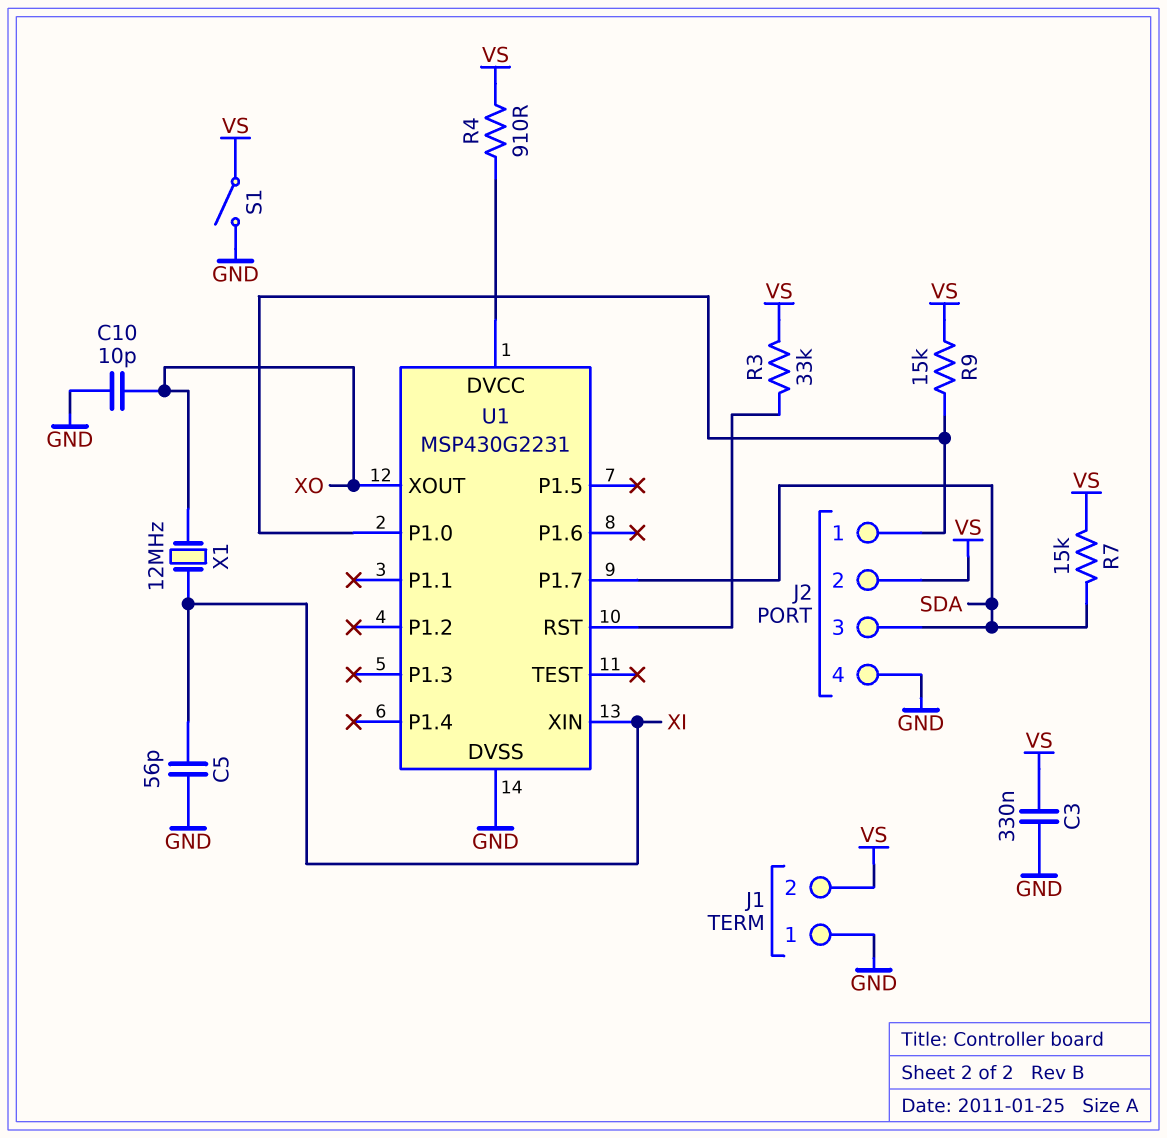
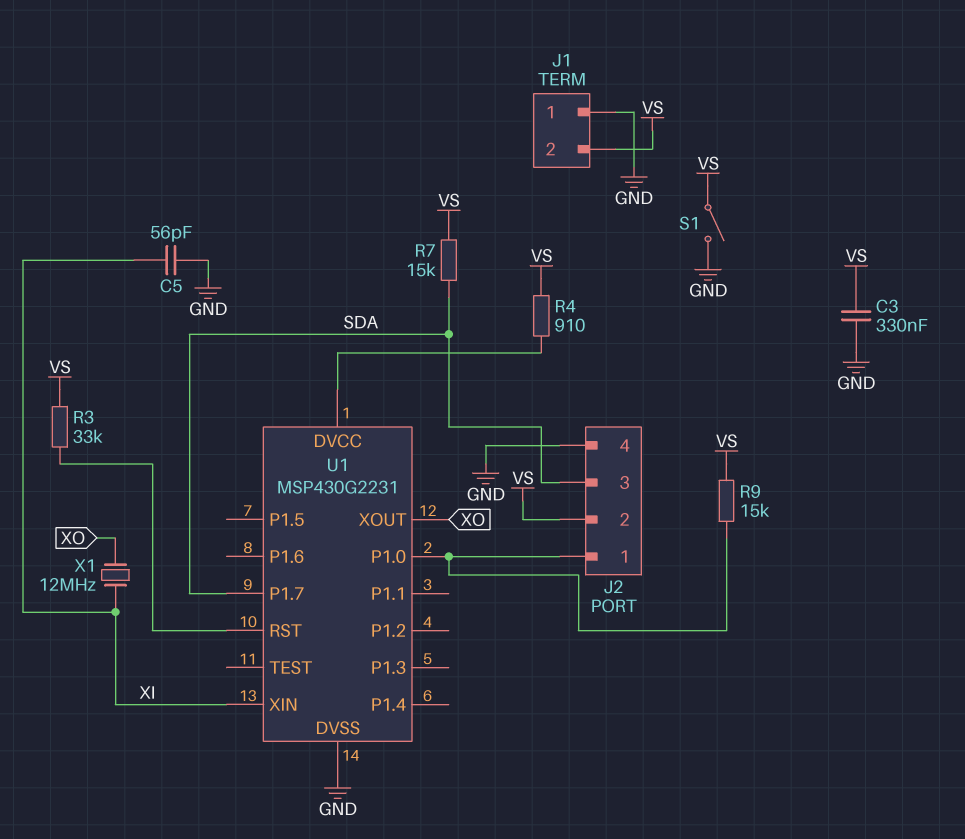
C10: 10pF (GND, XO) -> none

